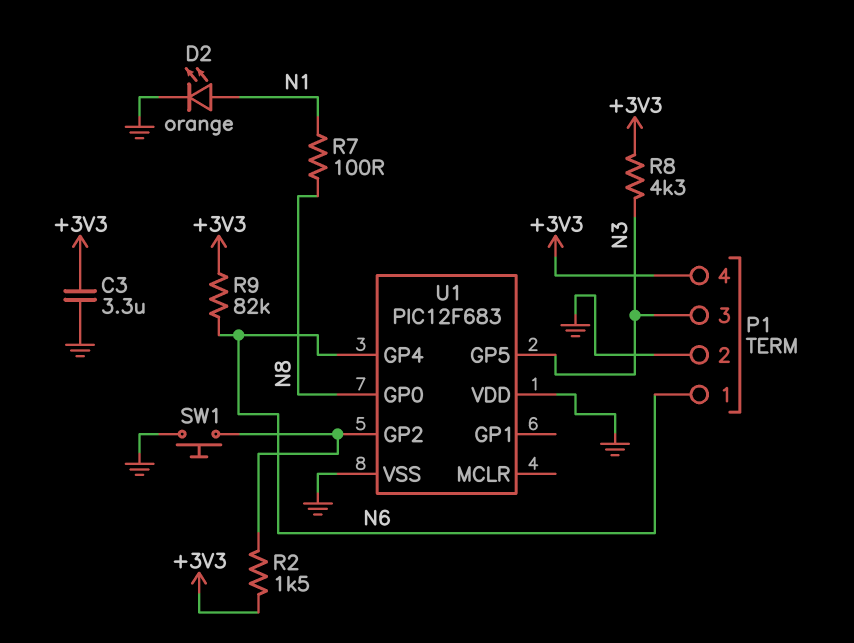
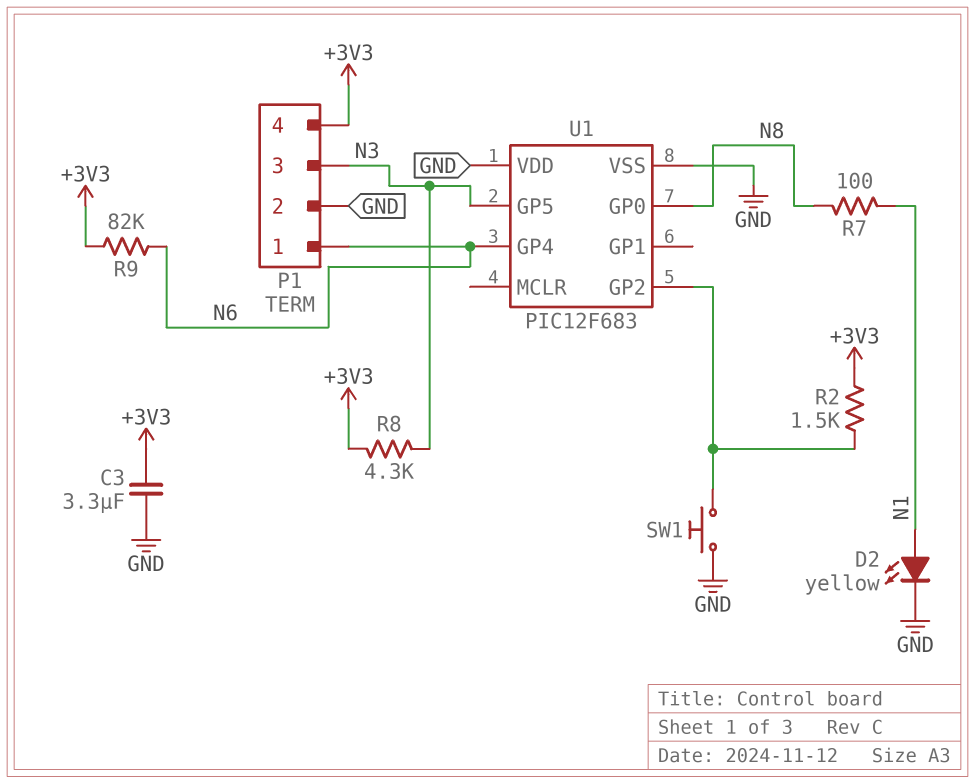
D2: LED orange (A N1, K GND) -> LED yellow (A N1, K GND)

